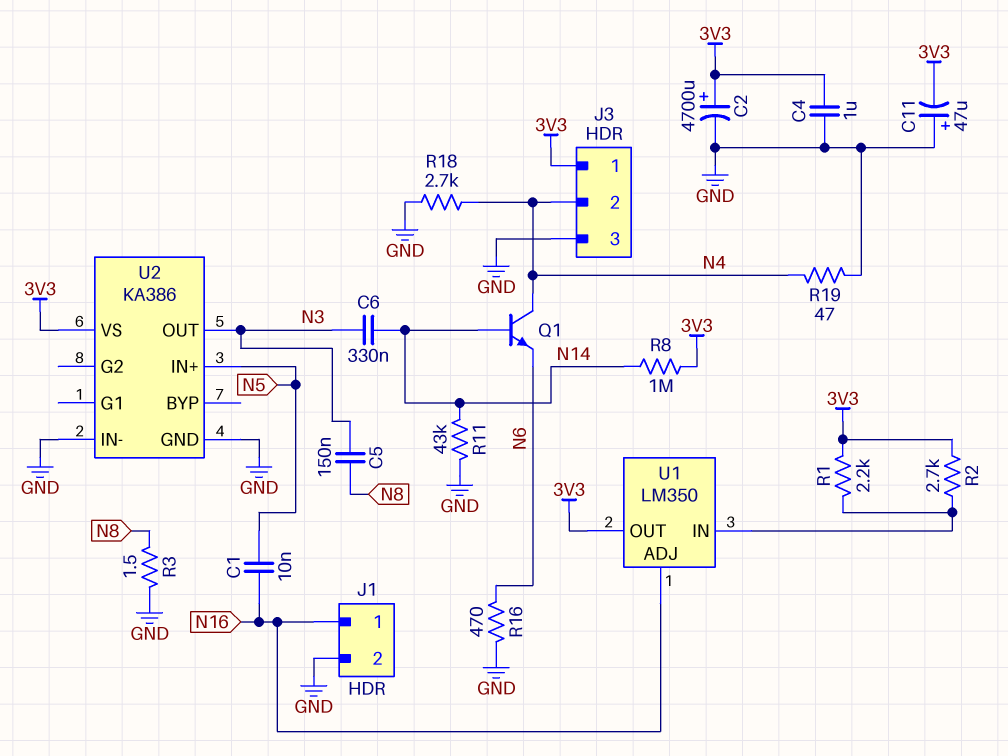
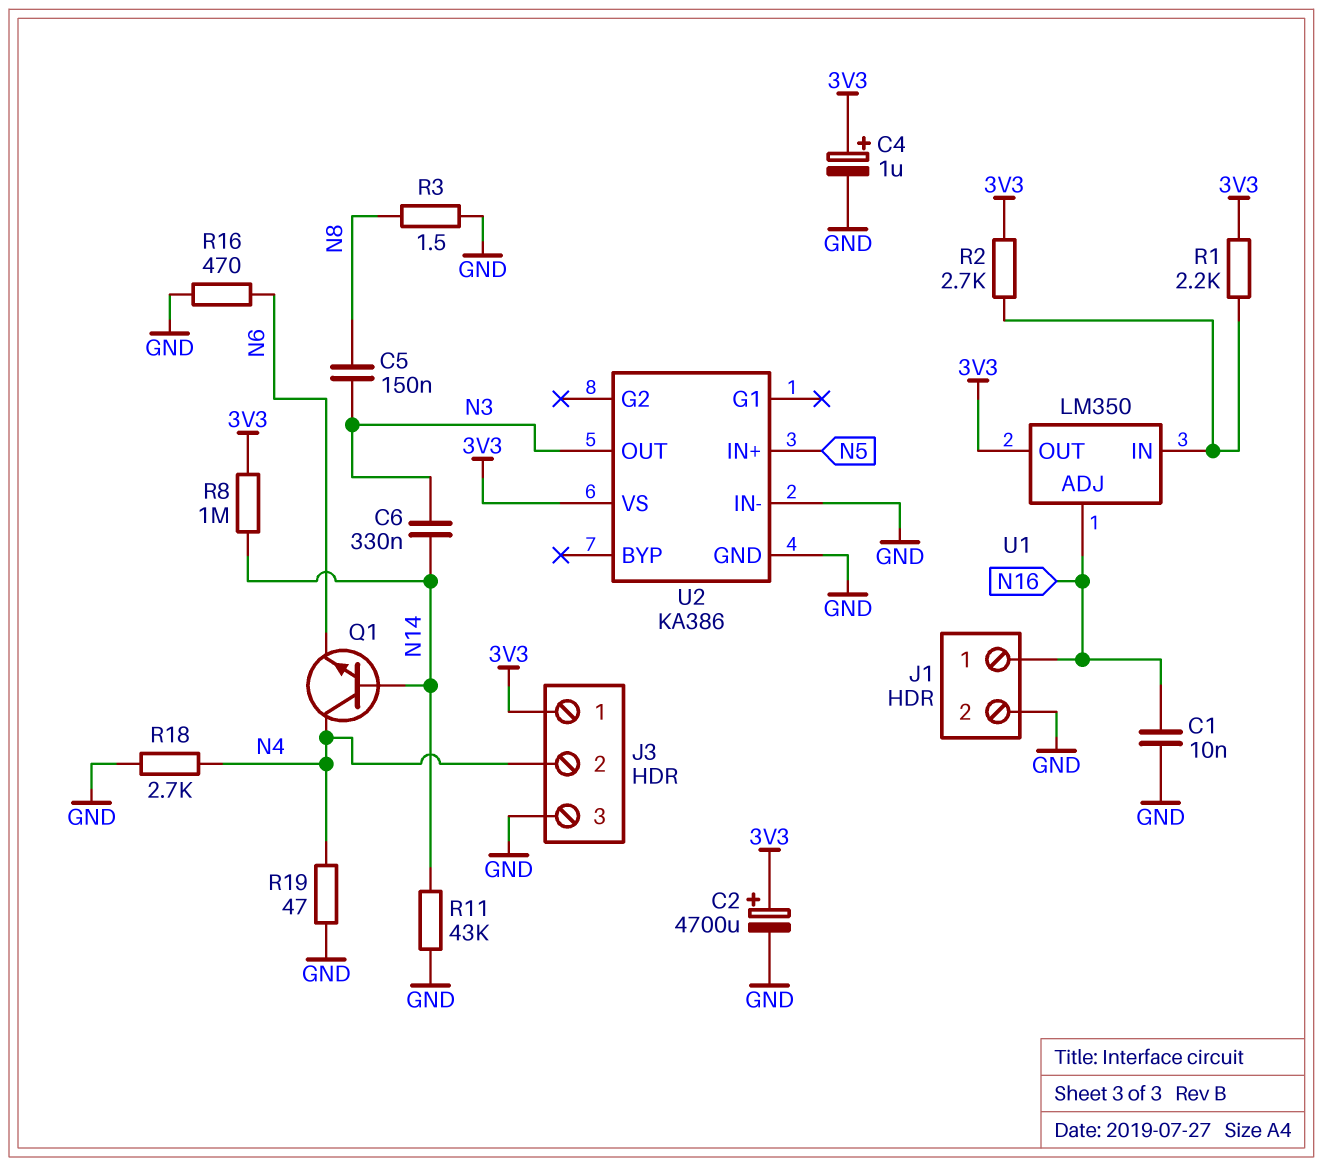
C1: 10nF (N5, N16) -> 10nF (GND, N16)
C4: 1uF (3V3, GND) -> 1uF (plus 3V3, minus GND)
C11: 47uF (plus GND, minus 3V3) -> none

